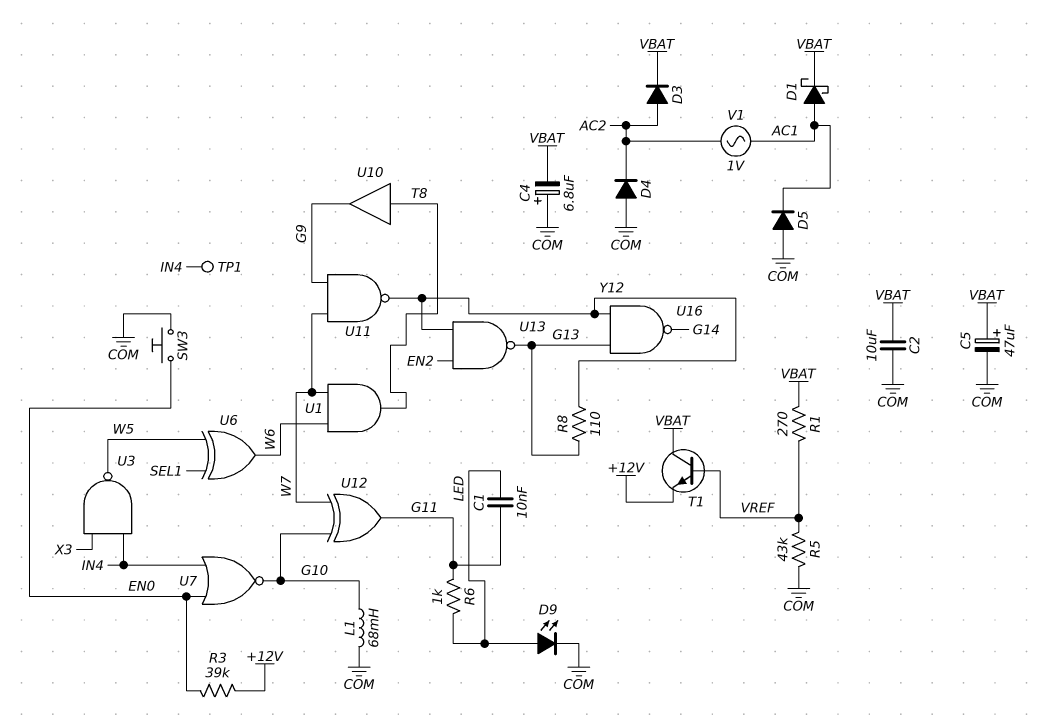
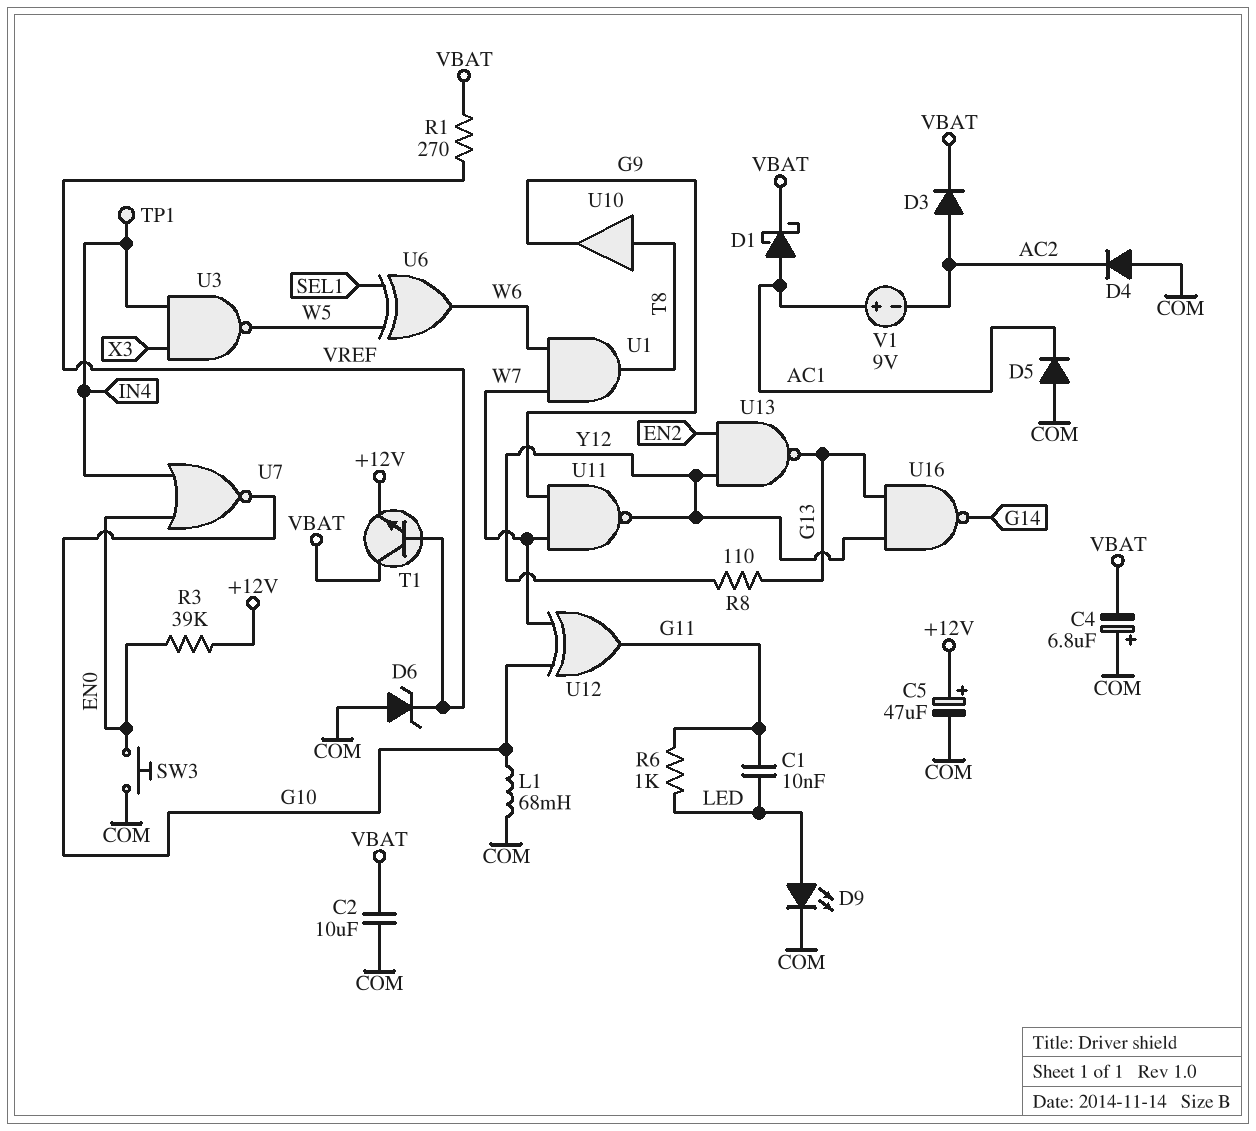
C5: 47uF (plus VBAT, minus COM) -> 47uF (plus +12V, minus COM)
D6: none -> zener (A COM, K VREF)
R5: 43k (COM, VREF) -> none
V1: AC 1V (AC1, AC2) -> 9V (plus AC1, minus AC2)

